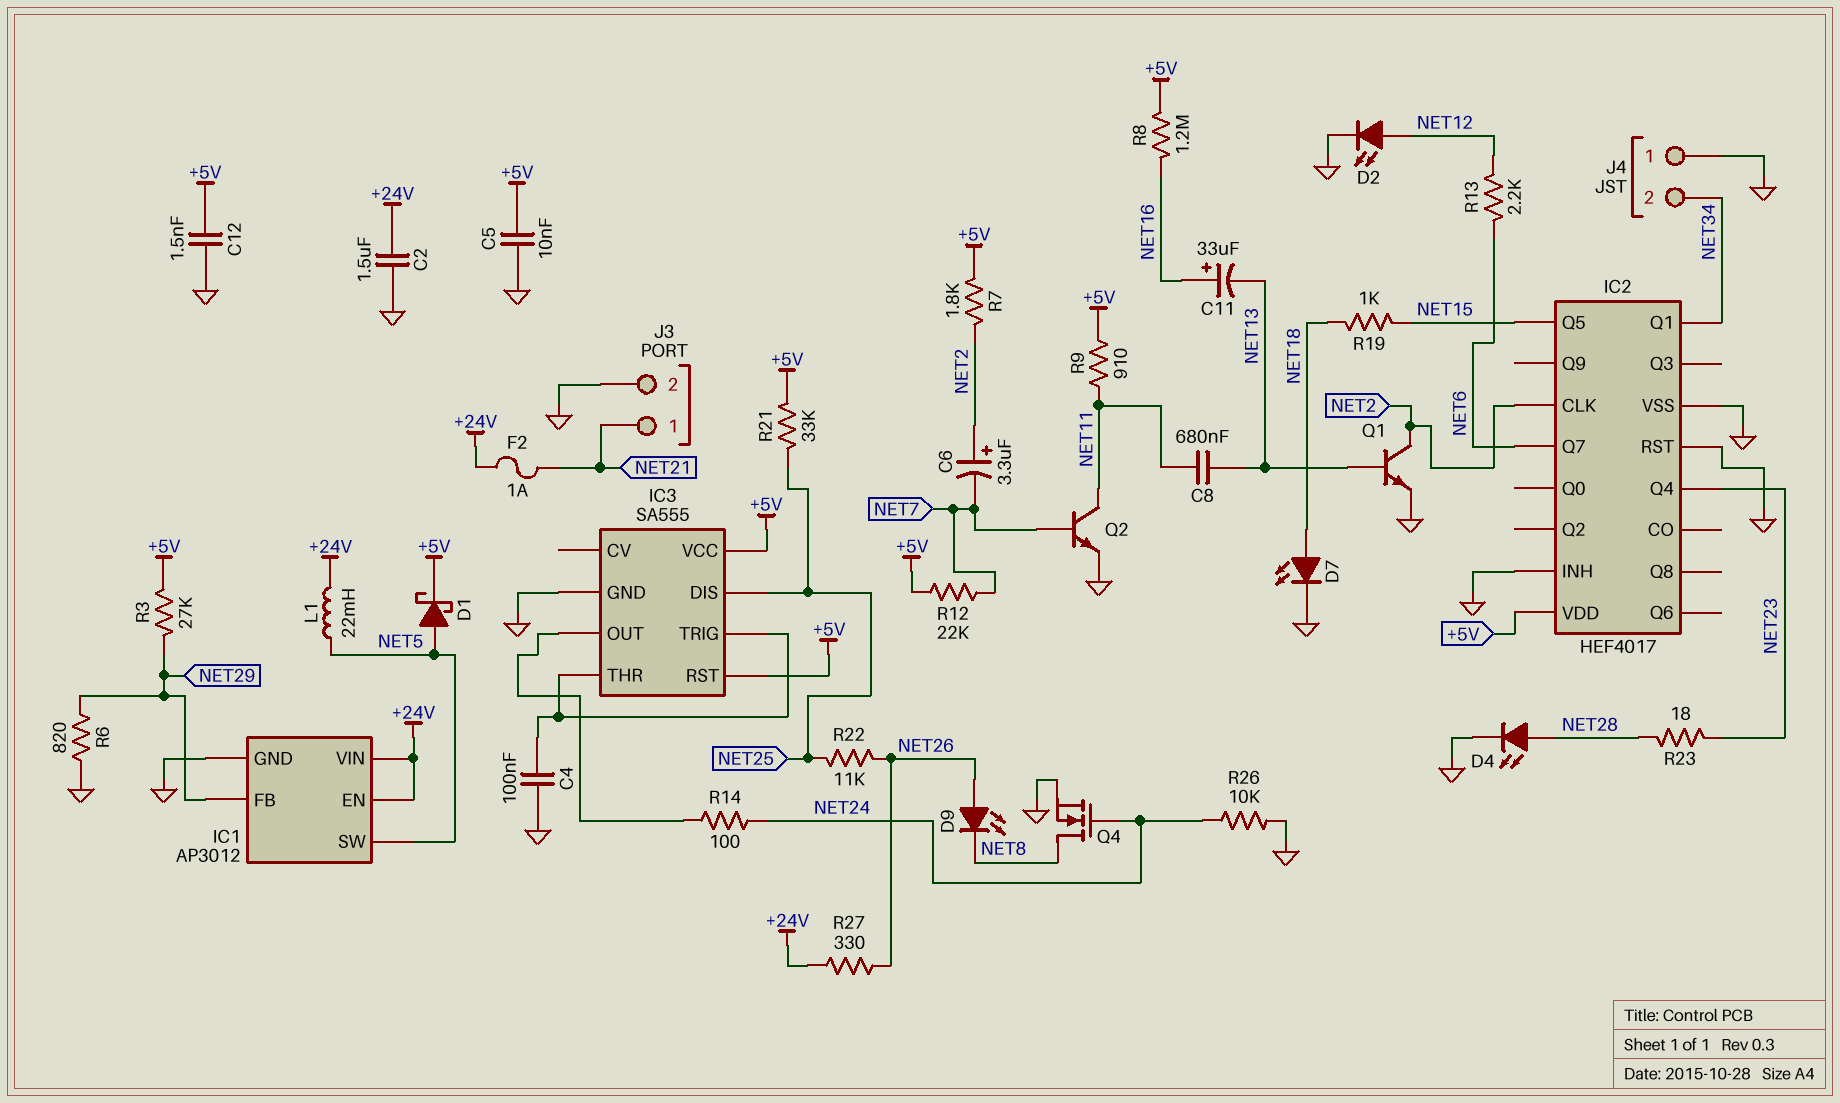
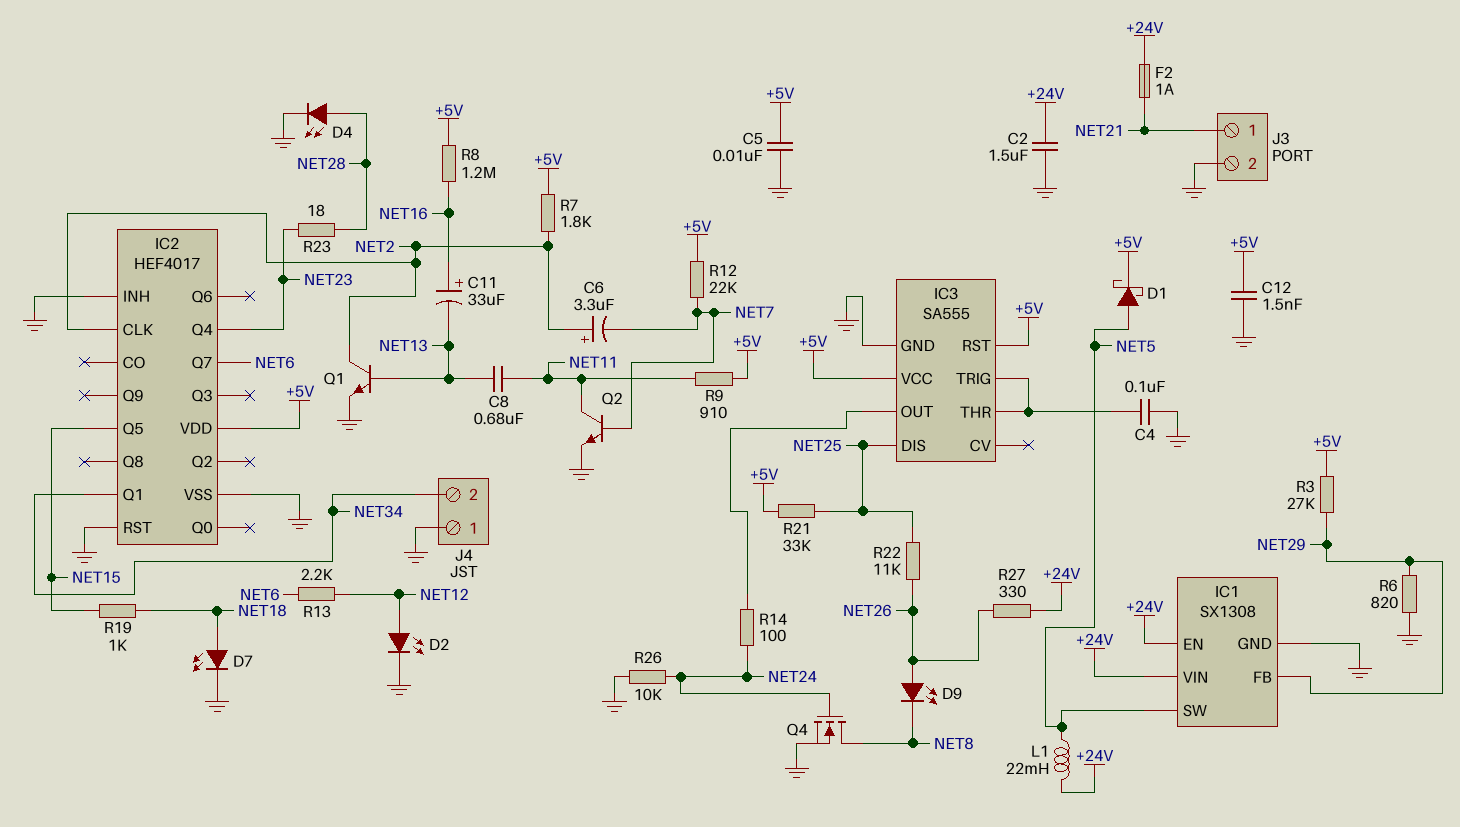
IC1: AP3012 -> SX1308

